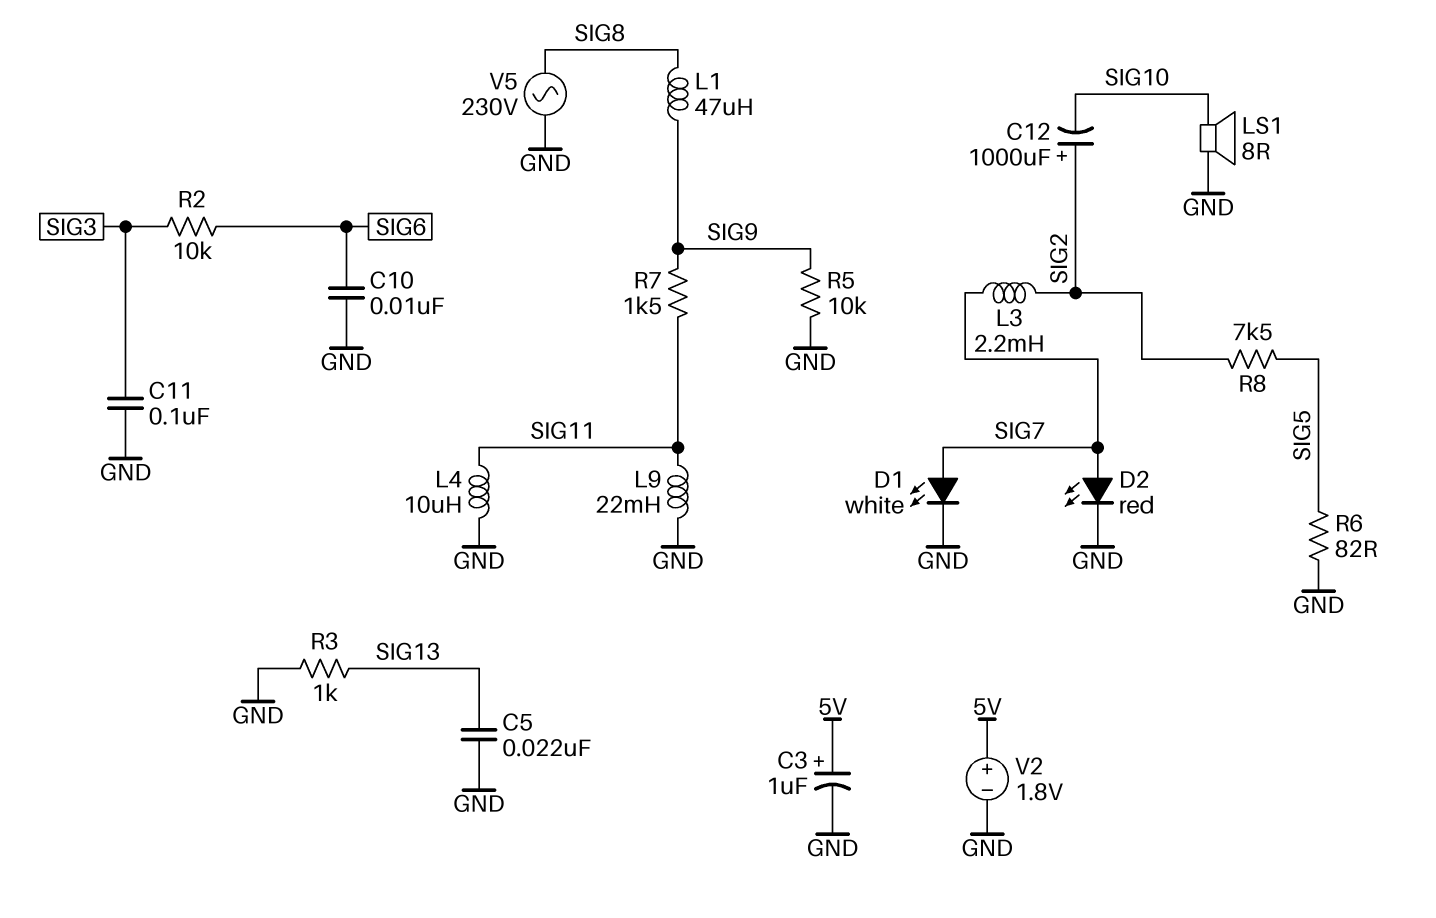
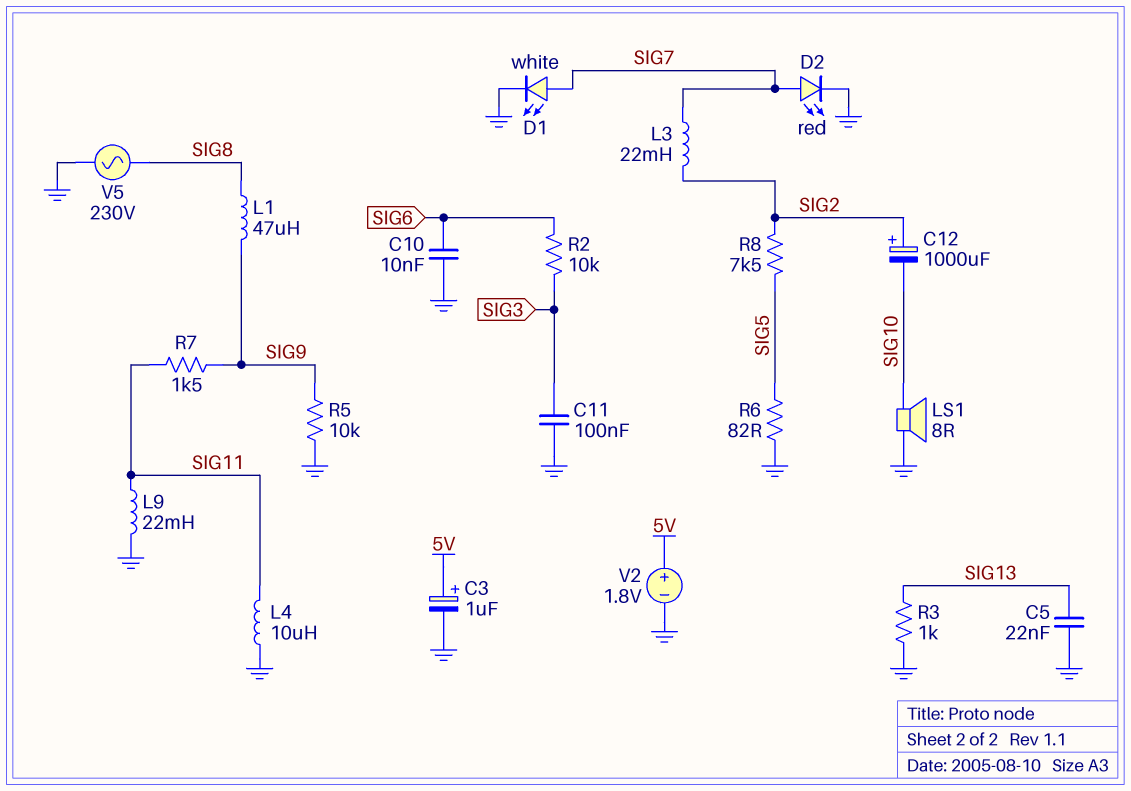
L3: 2.2mH (SIG2, SIG7) -> 22mH (SIG2, SIG7)

